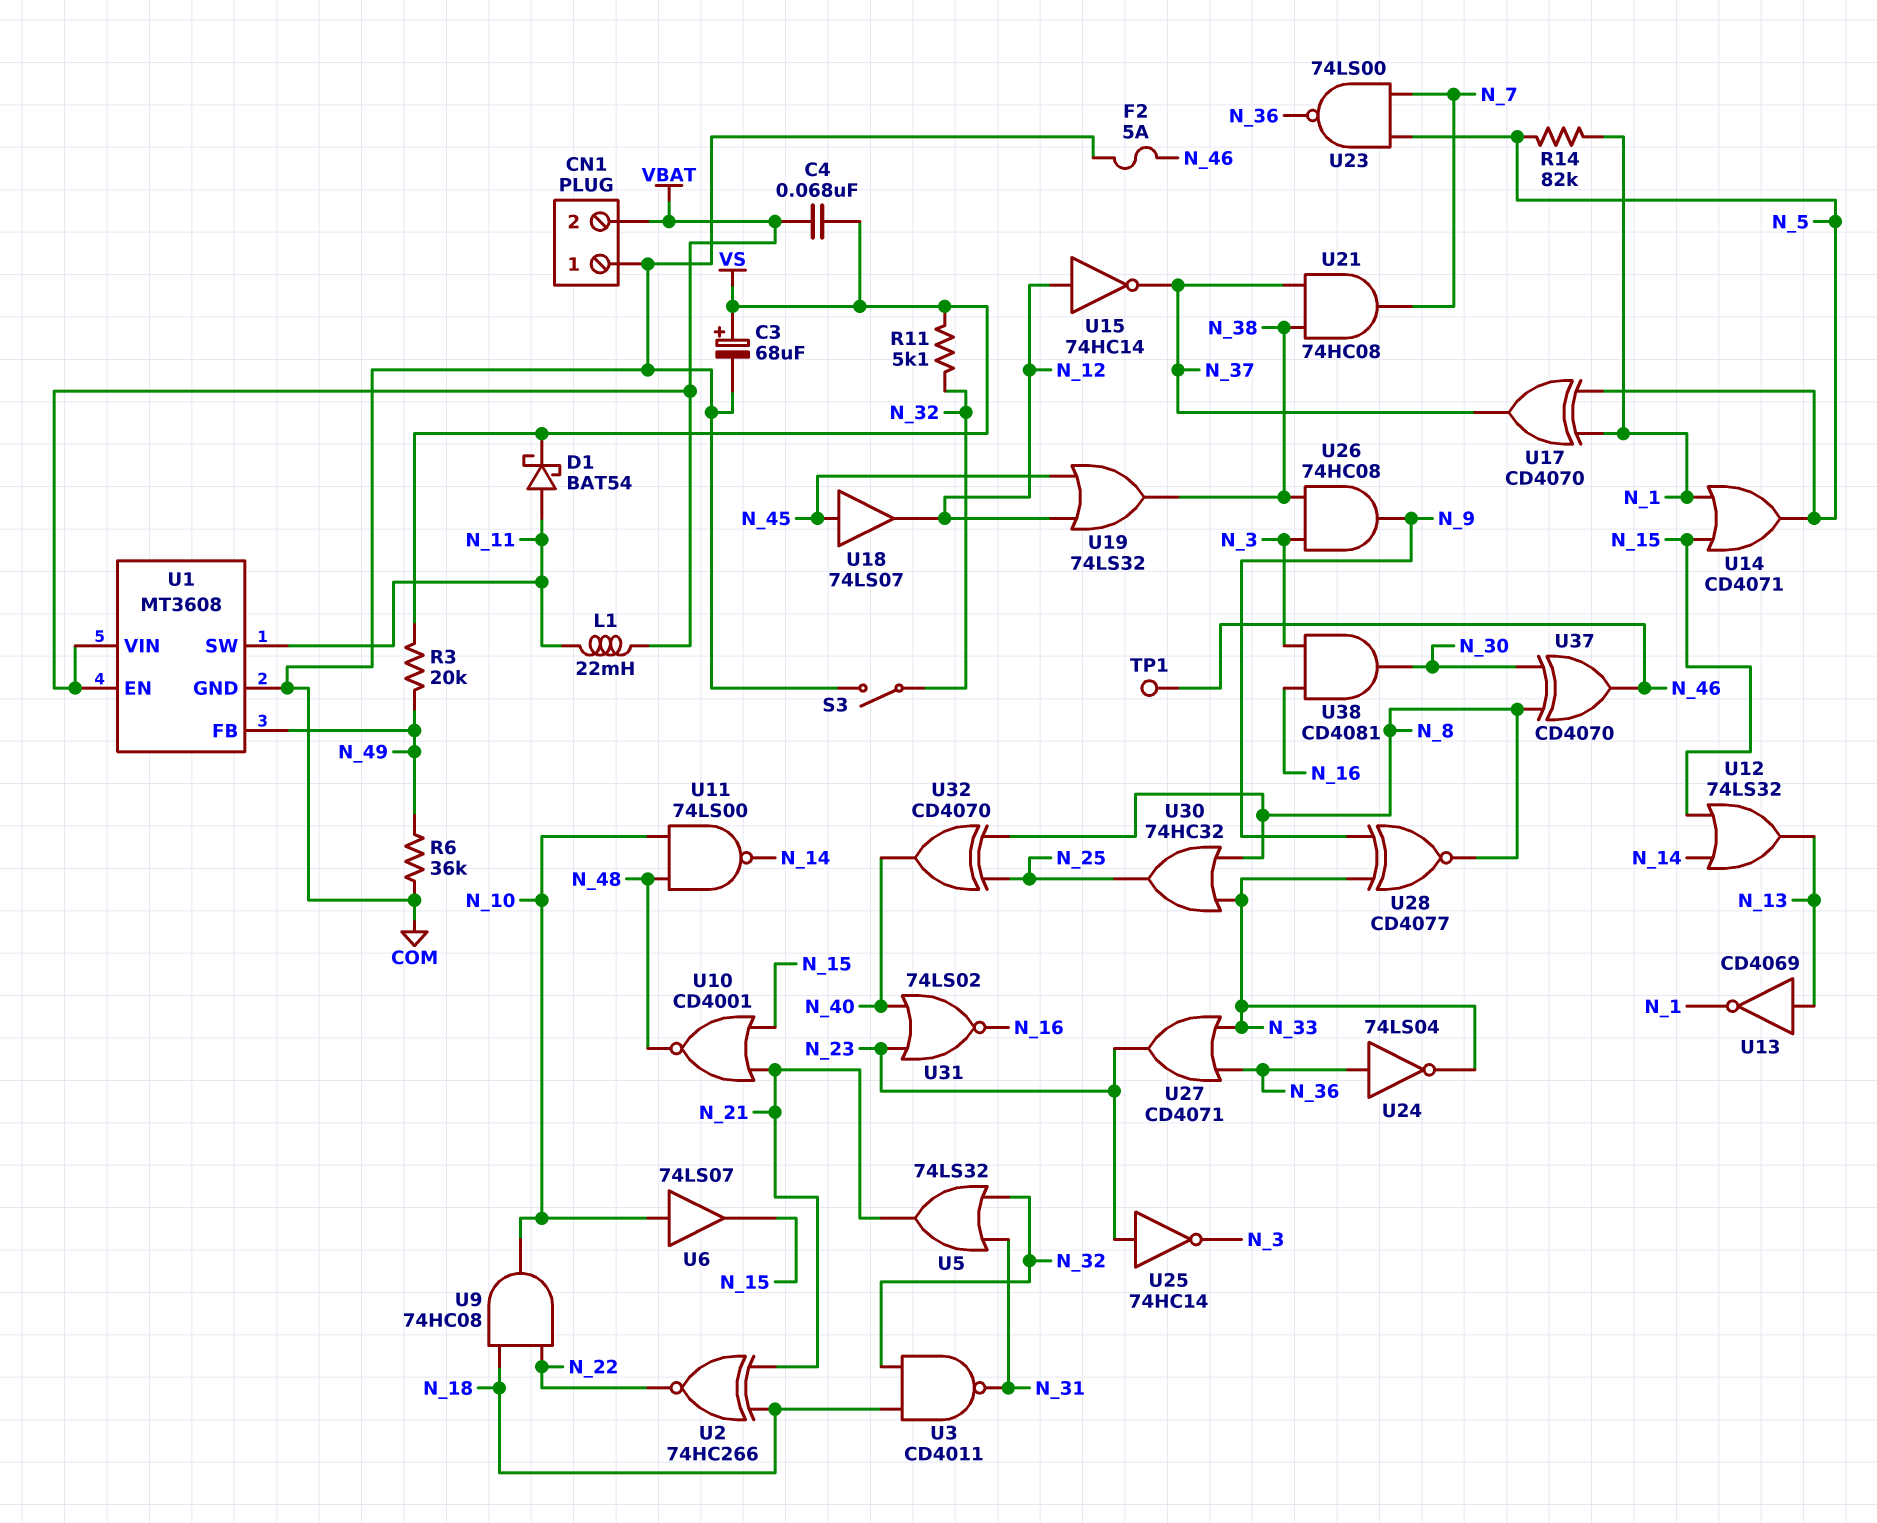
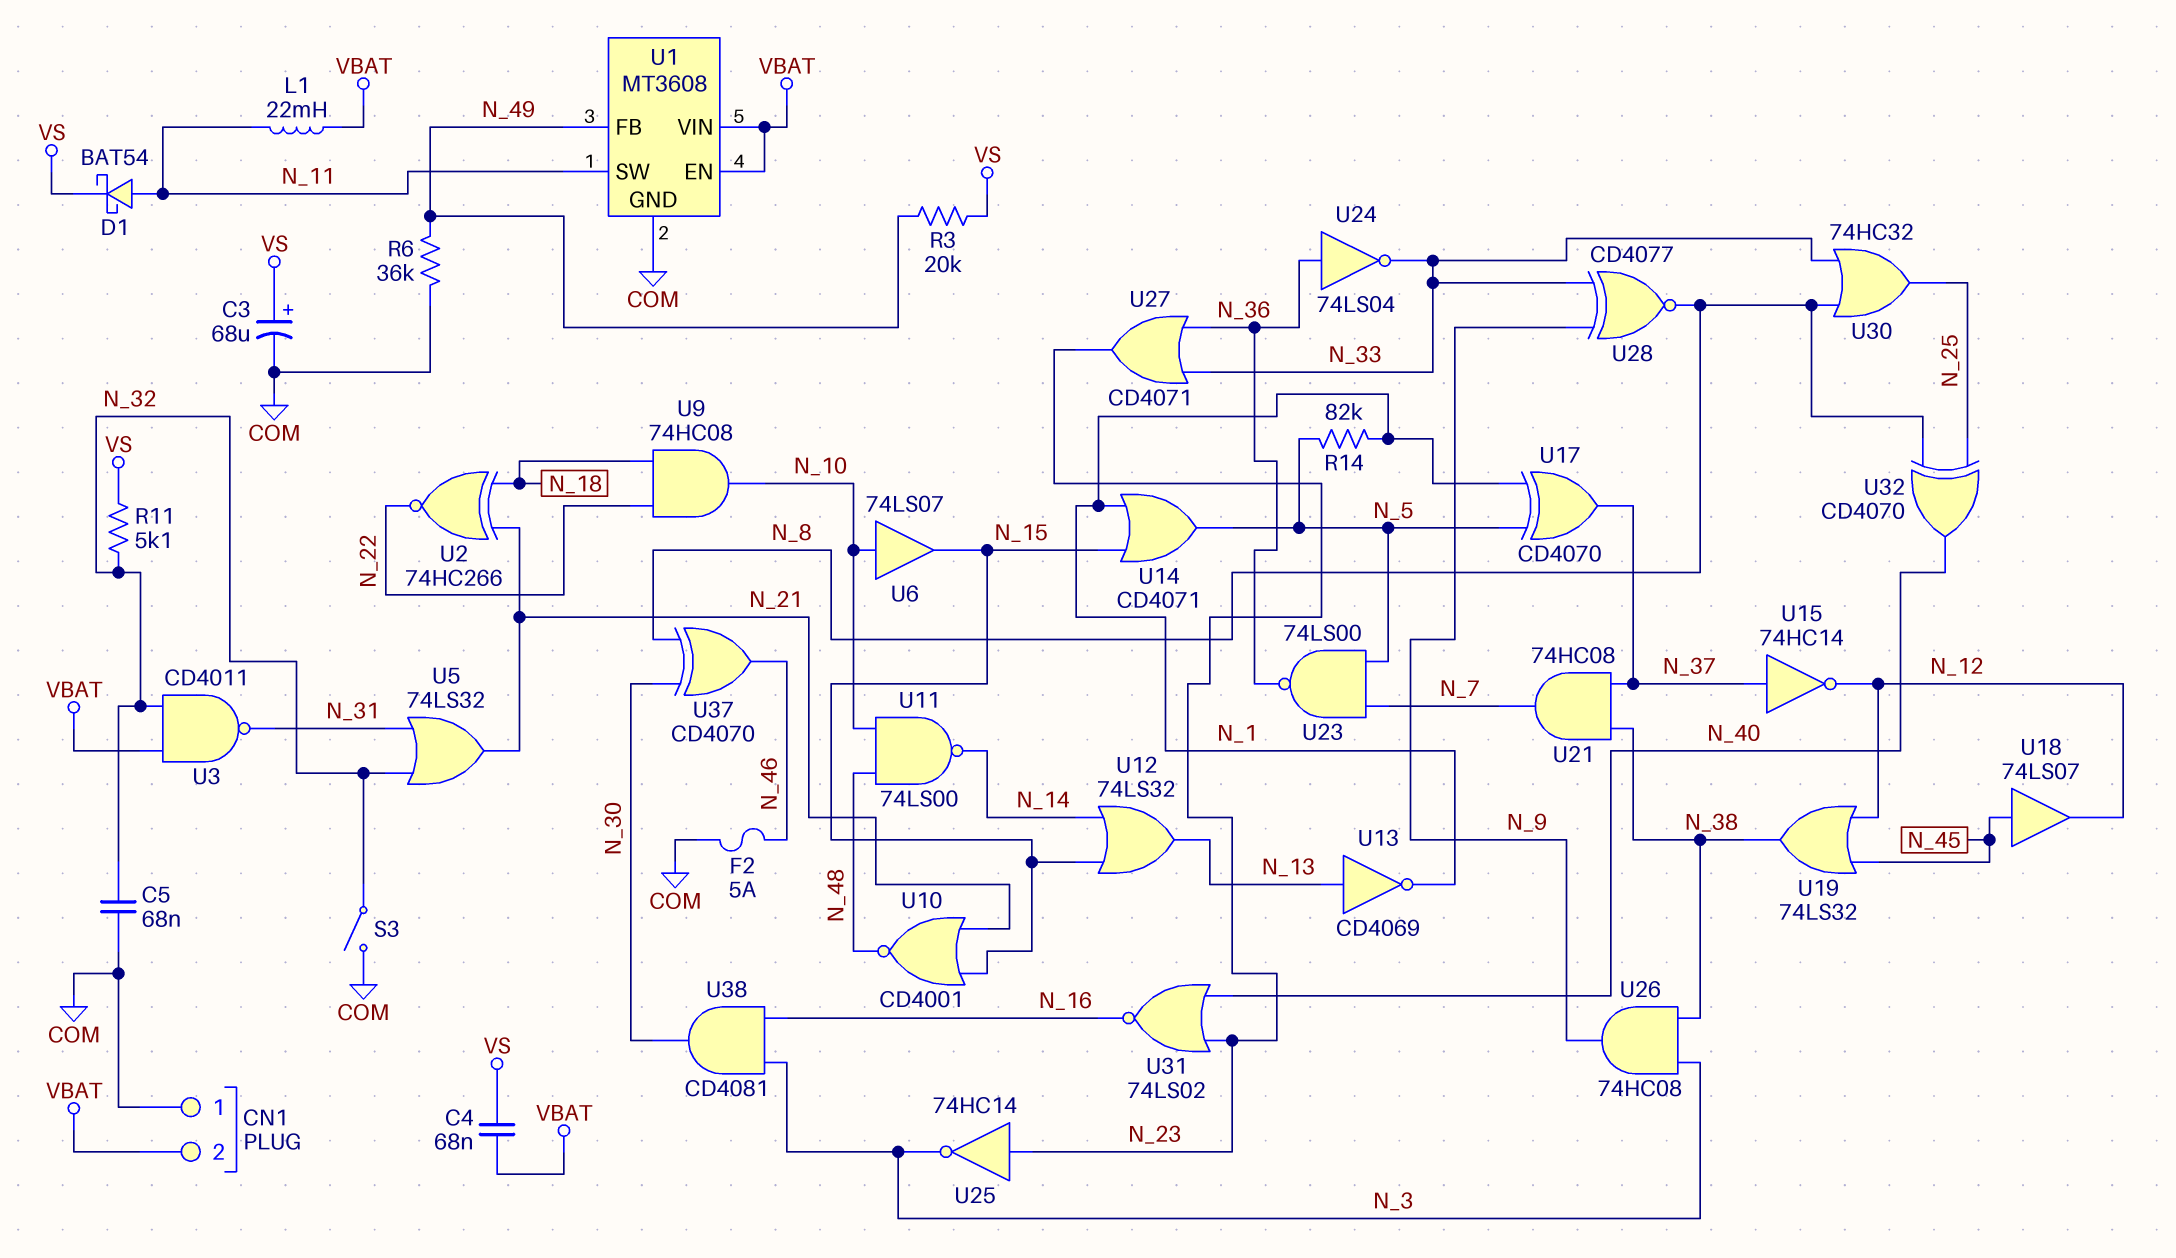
C5: none -> 68nF (COM, N_32)
TP1: test point (N_46) -> none
U3: NAND CD4011 (in N_18, in N_32, out N_31) -> NAND CD4011 (in N_32, in VBAT, out N_31)
U15: NOT 74HC14 (in N_12, out N_37) -> NOT 74HC14 (in N_37, out N_12)

